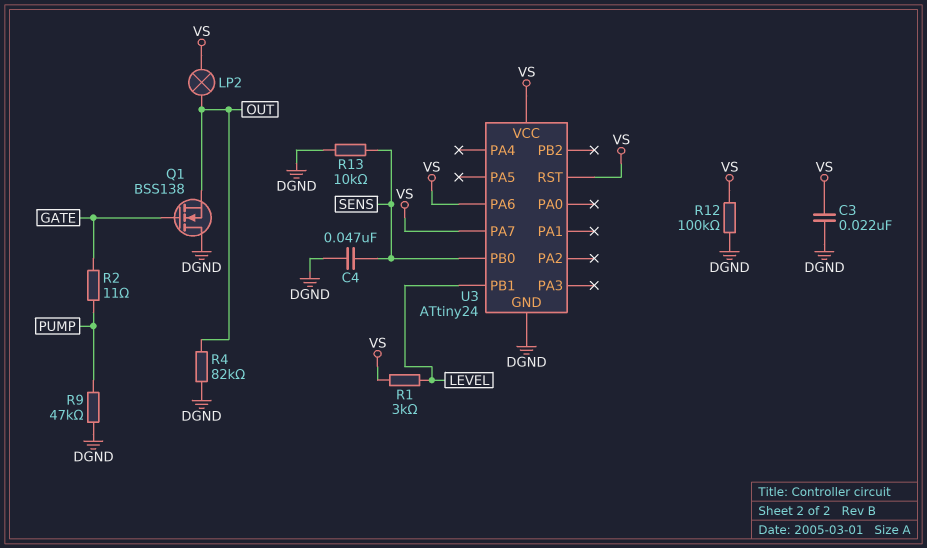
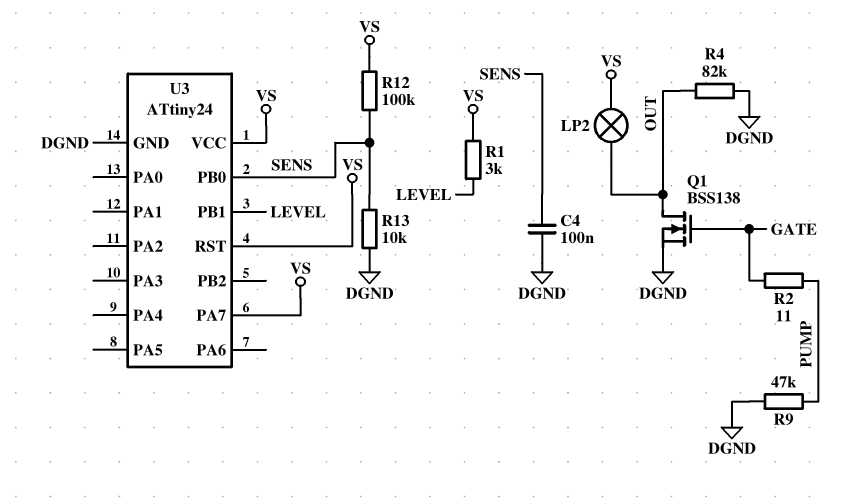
C3: 22nF (DGND, VS) -> none
C4: 47nF (DGND, SENS) -> 100nF (DGND, SENS)
Q1: NMOS BSS138 (G GATE, D DGND, S OUT) -> NMOS BSS138 (G GATE, D OUT, S DGND)
R12: 100k (DGND, VS) -> 100k (SENS, VS)
U3 pin PA6: VS -> none

